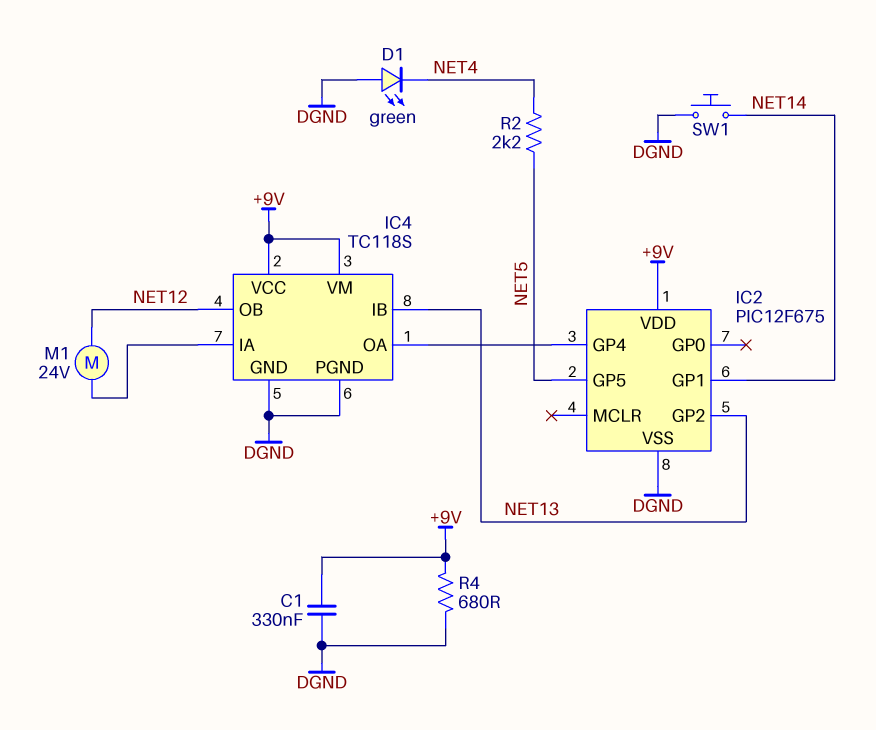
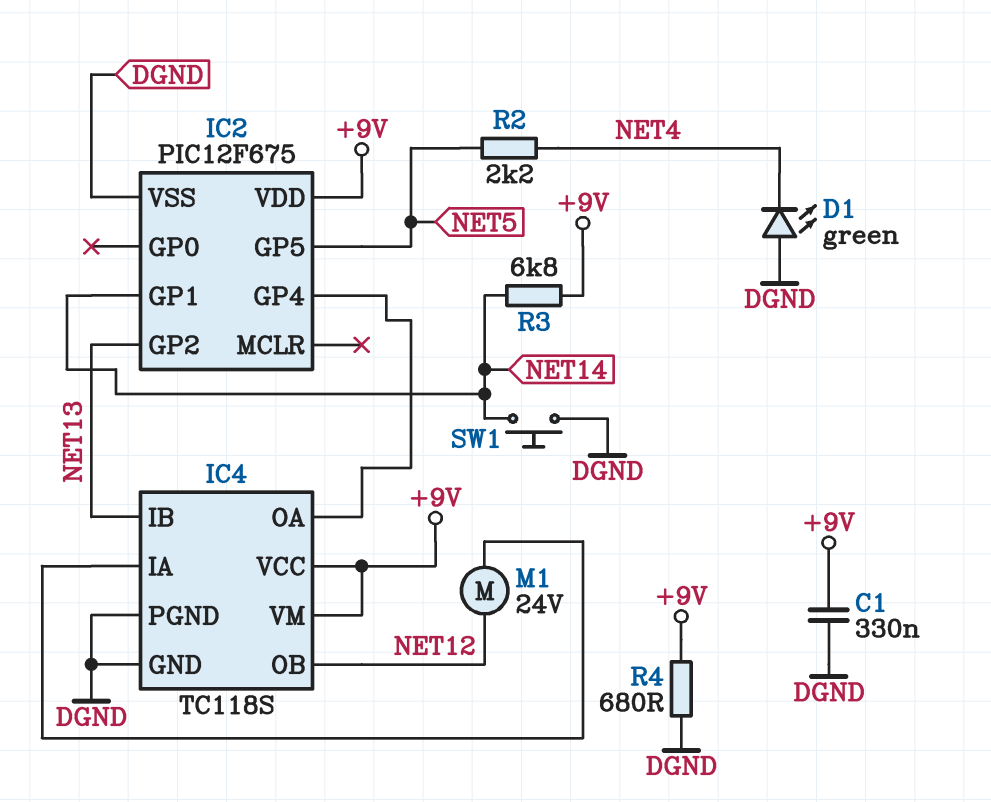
R3: none -> 6.8k (+9V, NET14)

